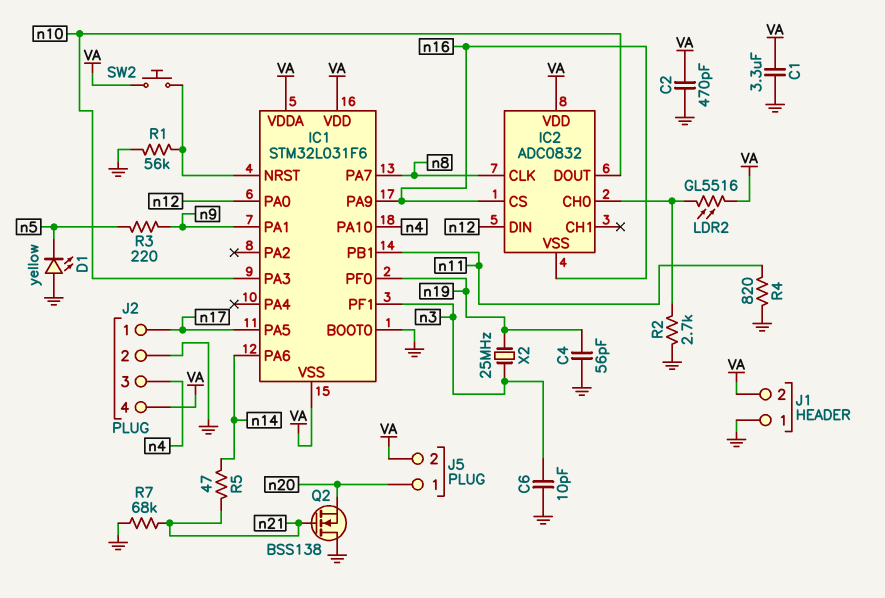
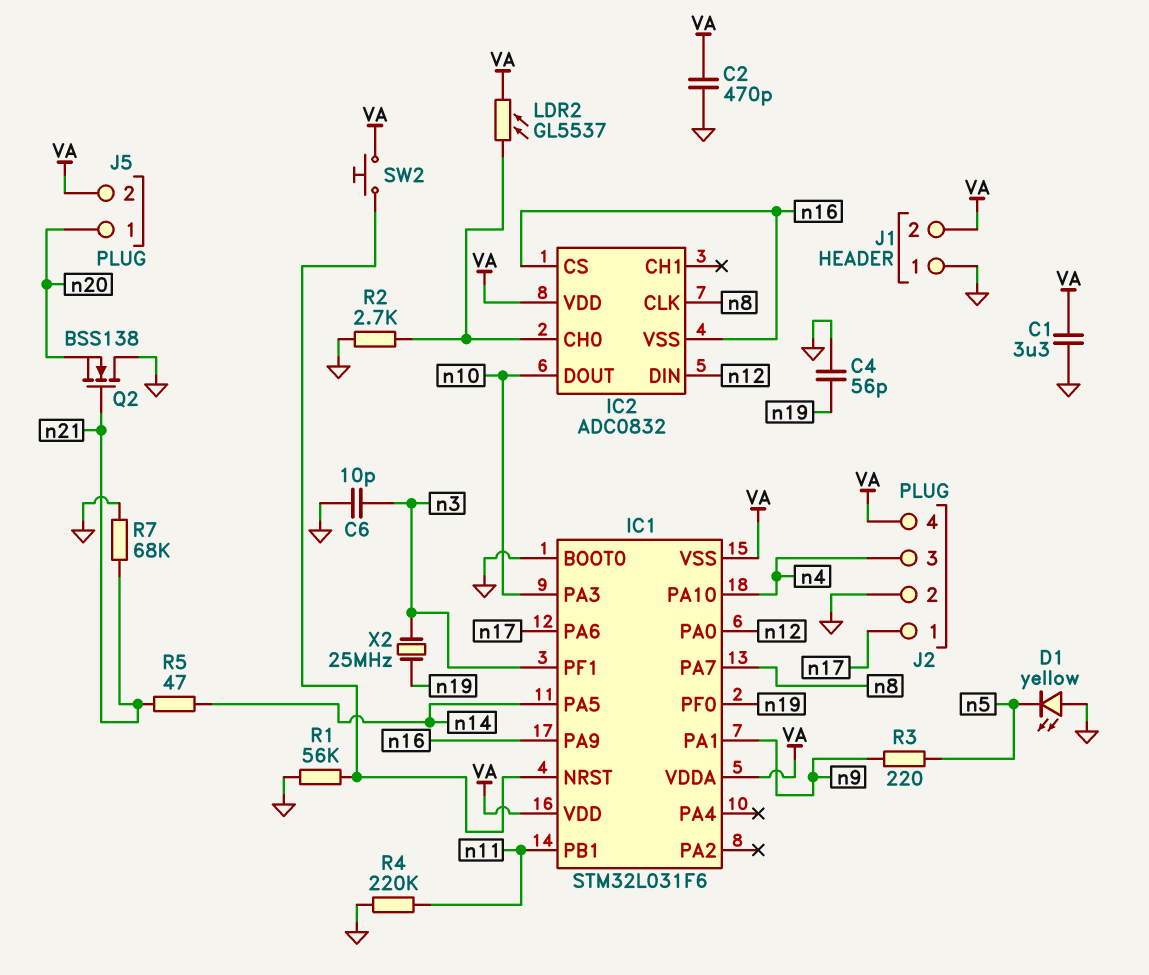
IC1 pin PA5: n17 -> n14
IC1 pin PA6: n14 -> n17
LDR2: GL5516 (IC2/CH0, VA) -> GL5537 (IC2/CH0, VA)
R4: 820 (GND, n11) -> 220k (GND, n11)

